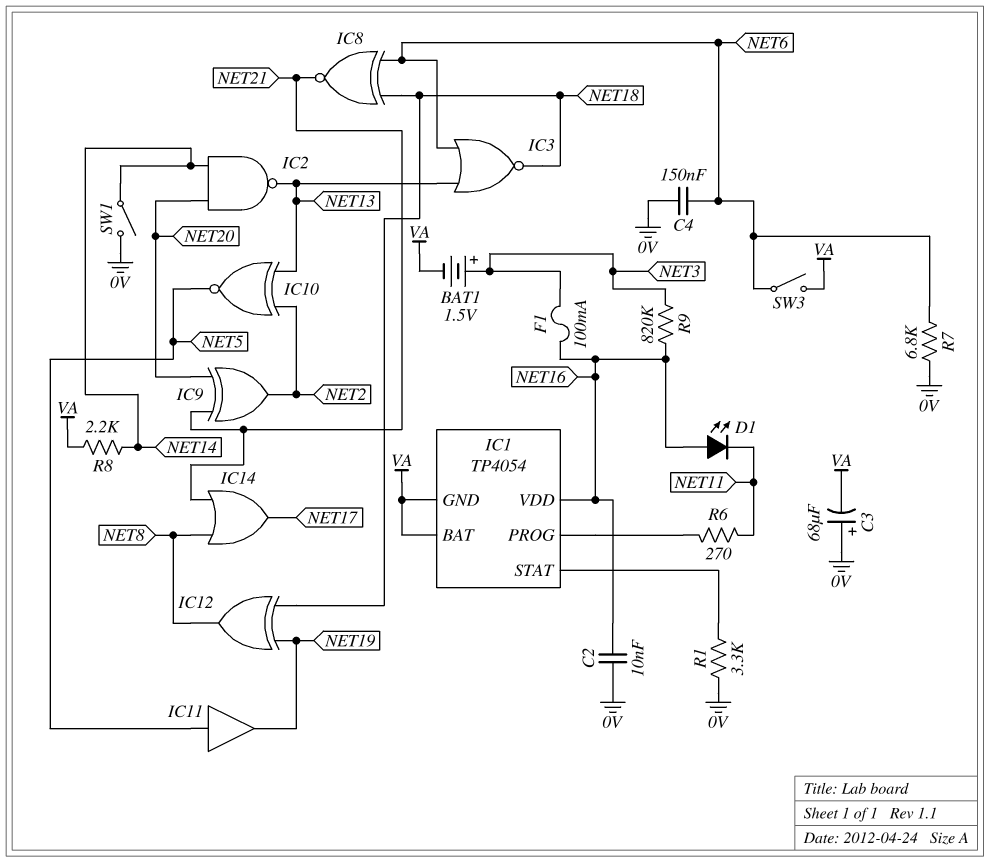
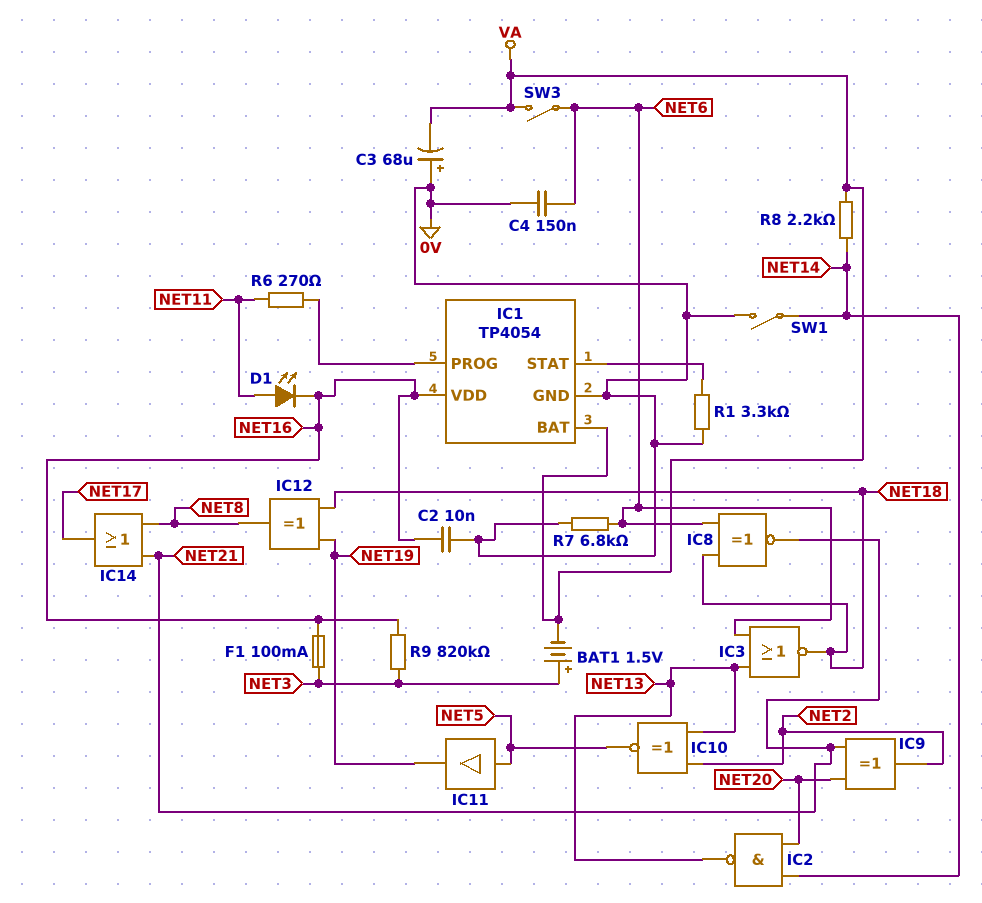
D1: LED (A NET16, K NET11) -> LED (A NET11, K NET16)
IC1 pin GND: VA -> 0V

